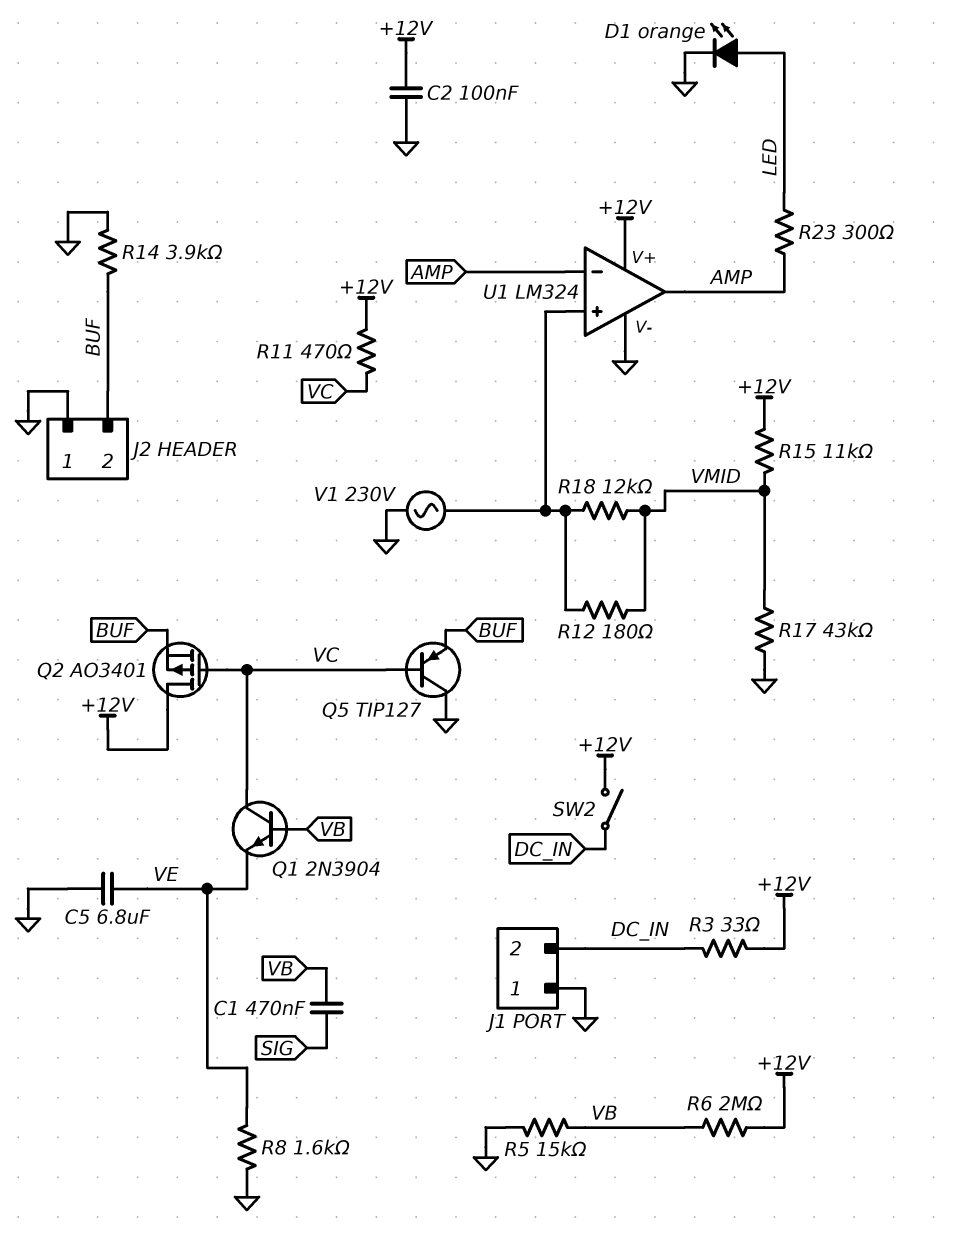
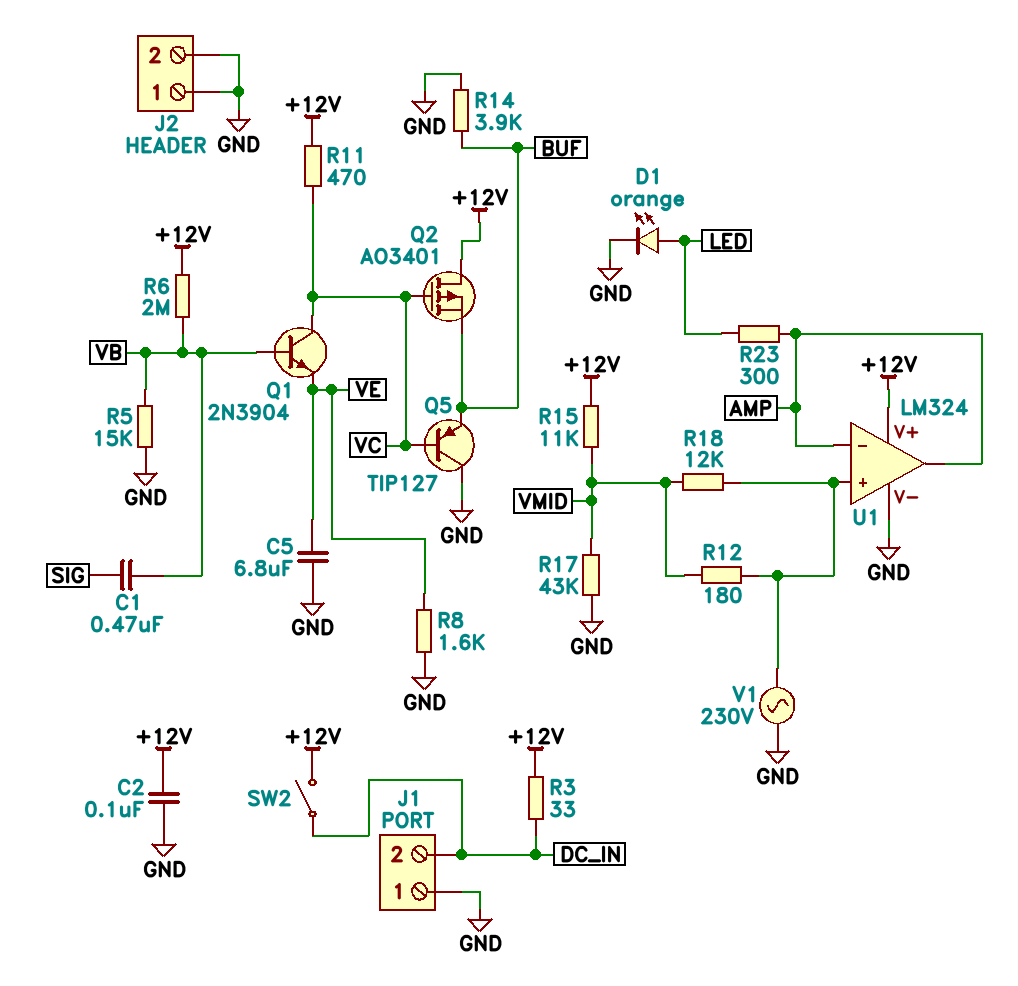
J2 pin 2: BUF -> GND

